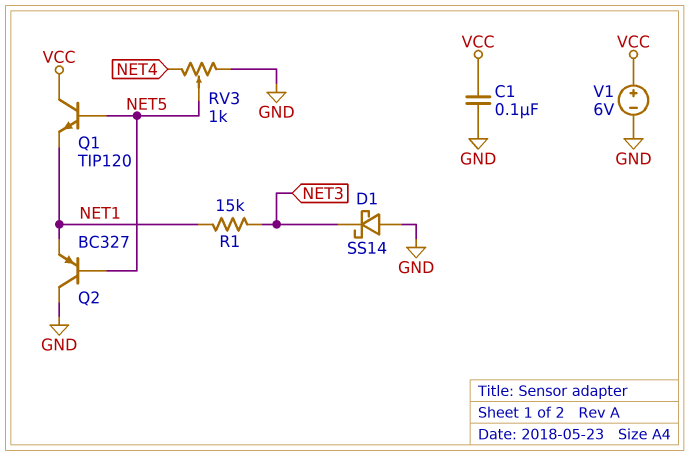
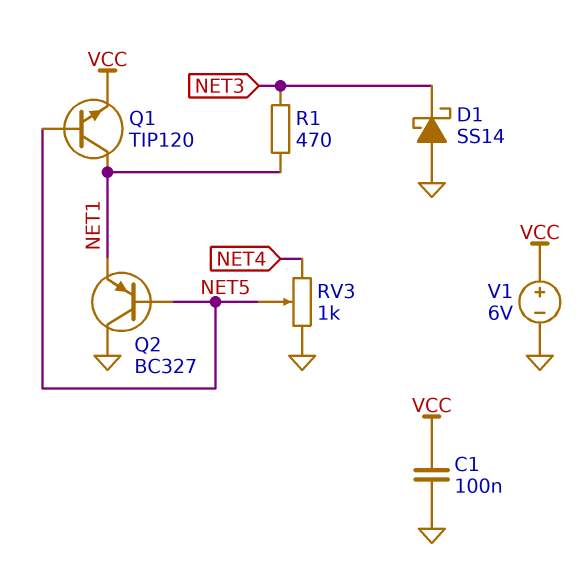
Q1: NPN TIP120 (B NET5, C VCC, E NET1) -> NPN TIP120 (B NET5, C NET1, E VCC)
R1: 15k (NET1, NET3) -> 470 (NET1, NET3)

